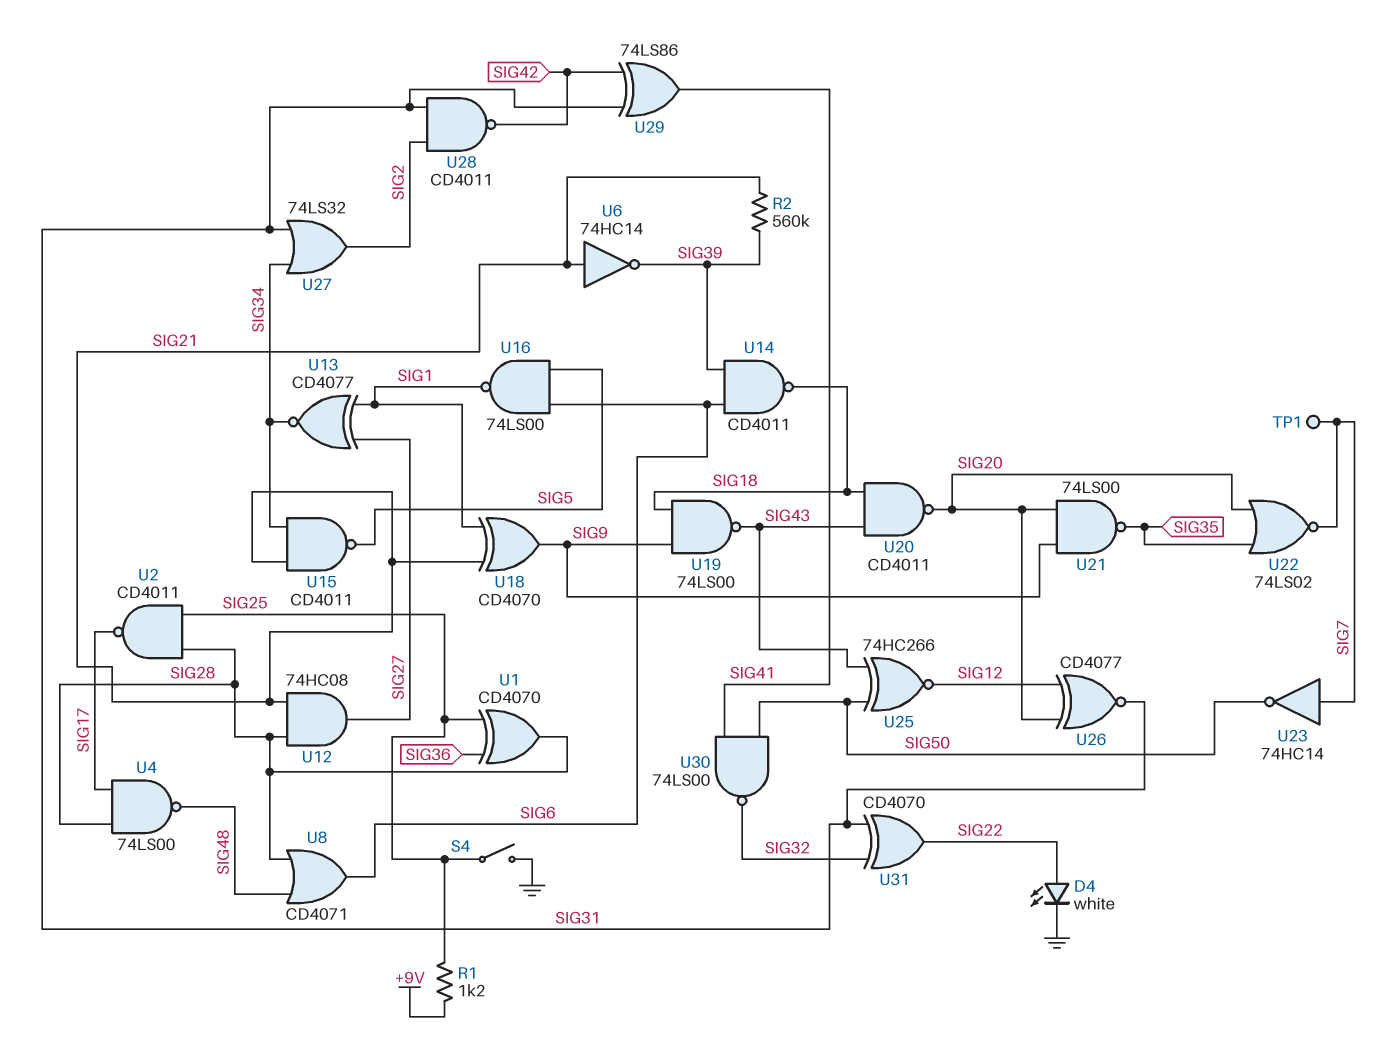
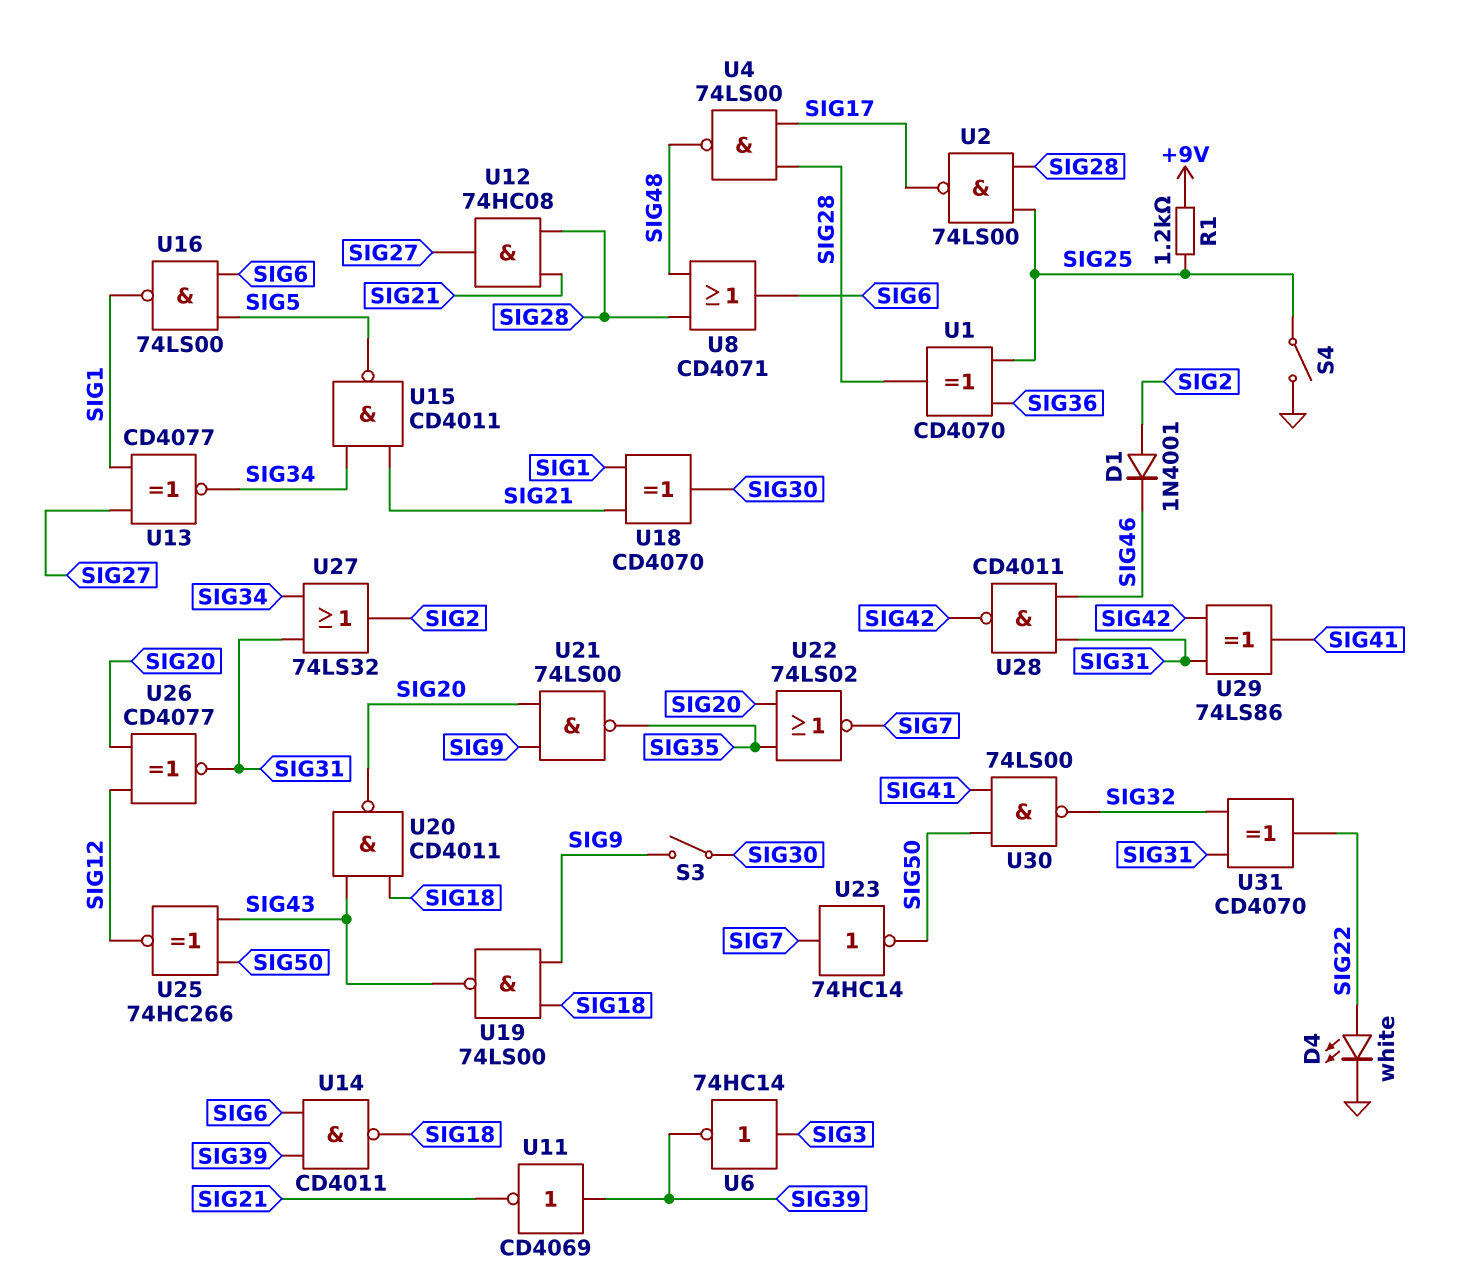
D1: none -> diode 1N4001 (A SIG2, K SIG46)
R2: 560k (SIG21, SIG39) -> none
S3: none -> switch (SIG9, SIG30)
TP1: test point (SIG7) -> none
U2: NAND CD4011 (in SIG25, in SIG28, out SIG17) -> NAND 74LS00 (in SIG25, in SIG28, out SIG17)
U6: NOT 74HC14 (in SIG21, out SIG39) -> NOT 74HC14 (in SIG3, out SIG39)
U11: none -> NOT CD4069 (in SIG39, out SIG21)
U18: XOR CD4070 (in SIG1, in SIG21, out SIG9) -> XOR CD4070 (in SIG1, in SIG21, out SIG30)
U28: NAND CD4011 (in SIG2, in SIG31, out SIG42) -> NAND CD4011 (in SIG31, in SIG46, out SIG42)

